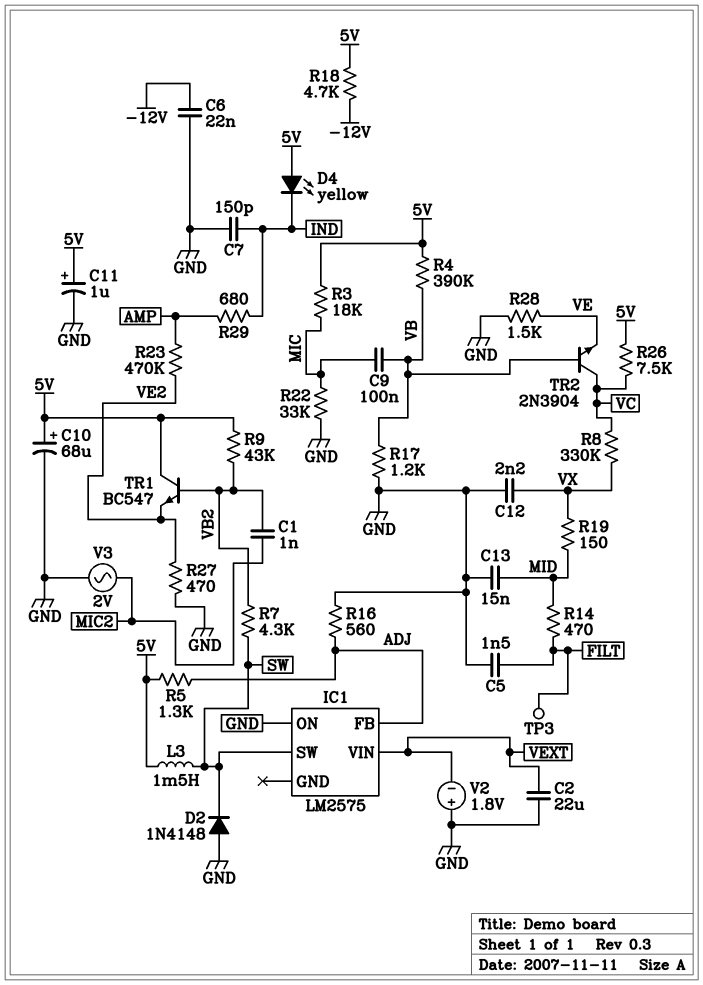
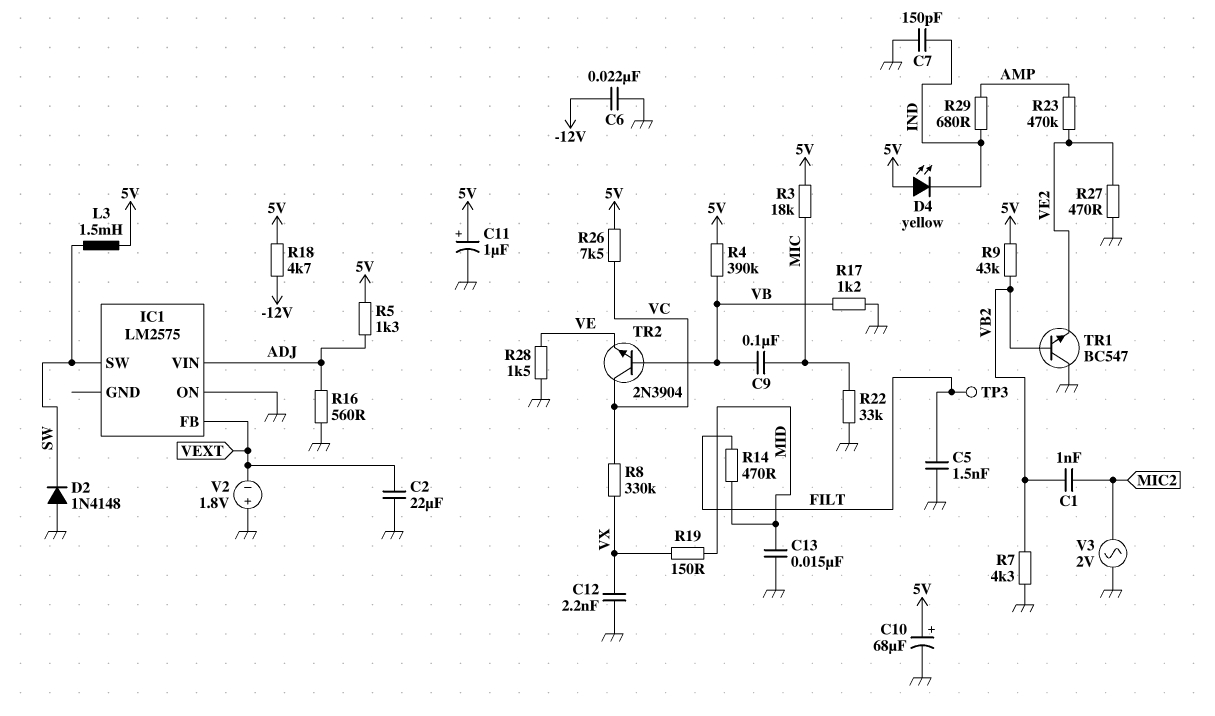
IC1 pin FB: ADJ -> VEXT
IC1 pin VIN: VEXT -> ADJ
R7: 4.3k (SW, VB2) -> 4.3k (GND, VB2)
TR1: NPN BC547 (B VB2, C 5V, E VE2) -> NPN BC547 (B VB2, C GND, E VE2)

